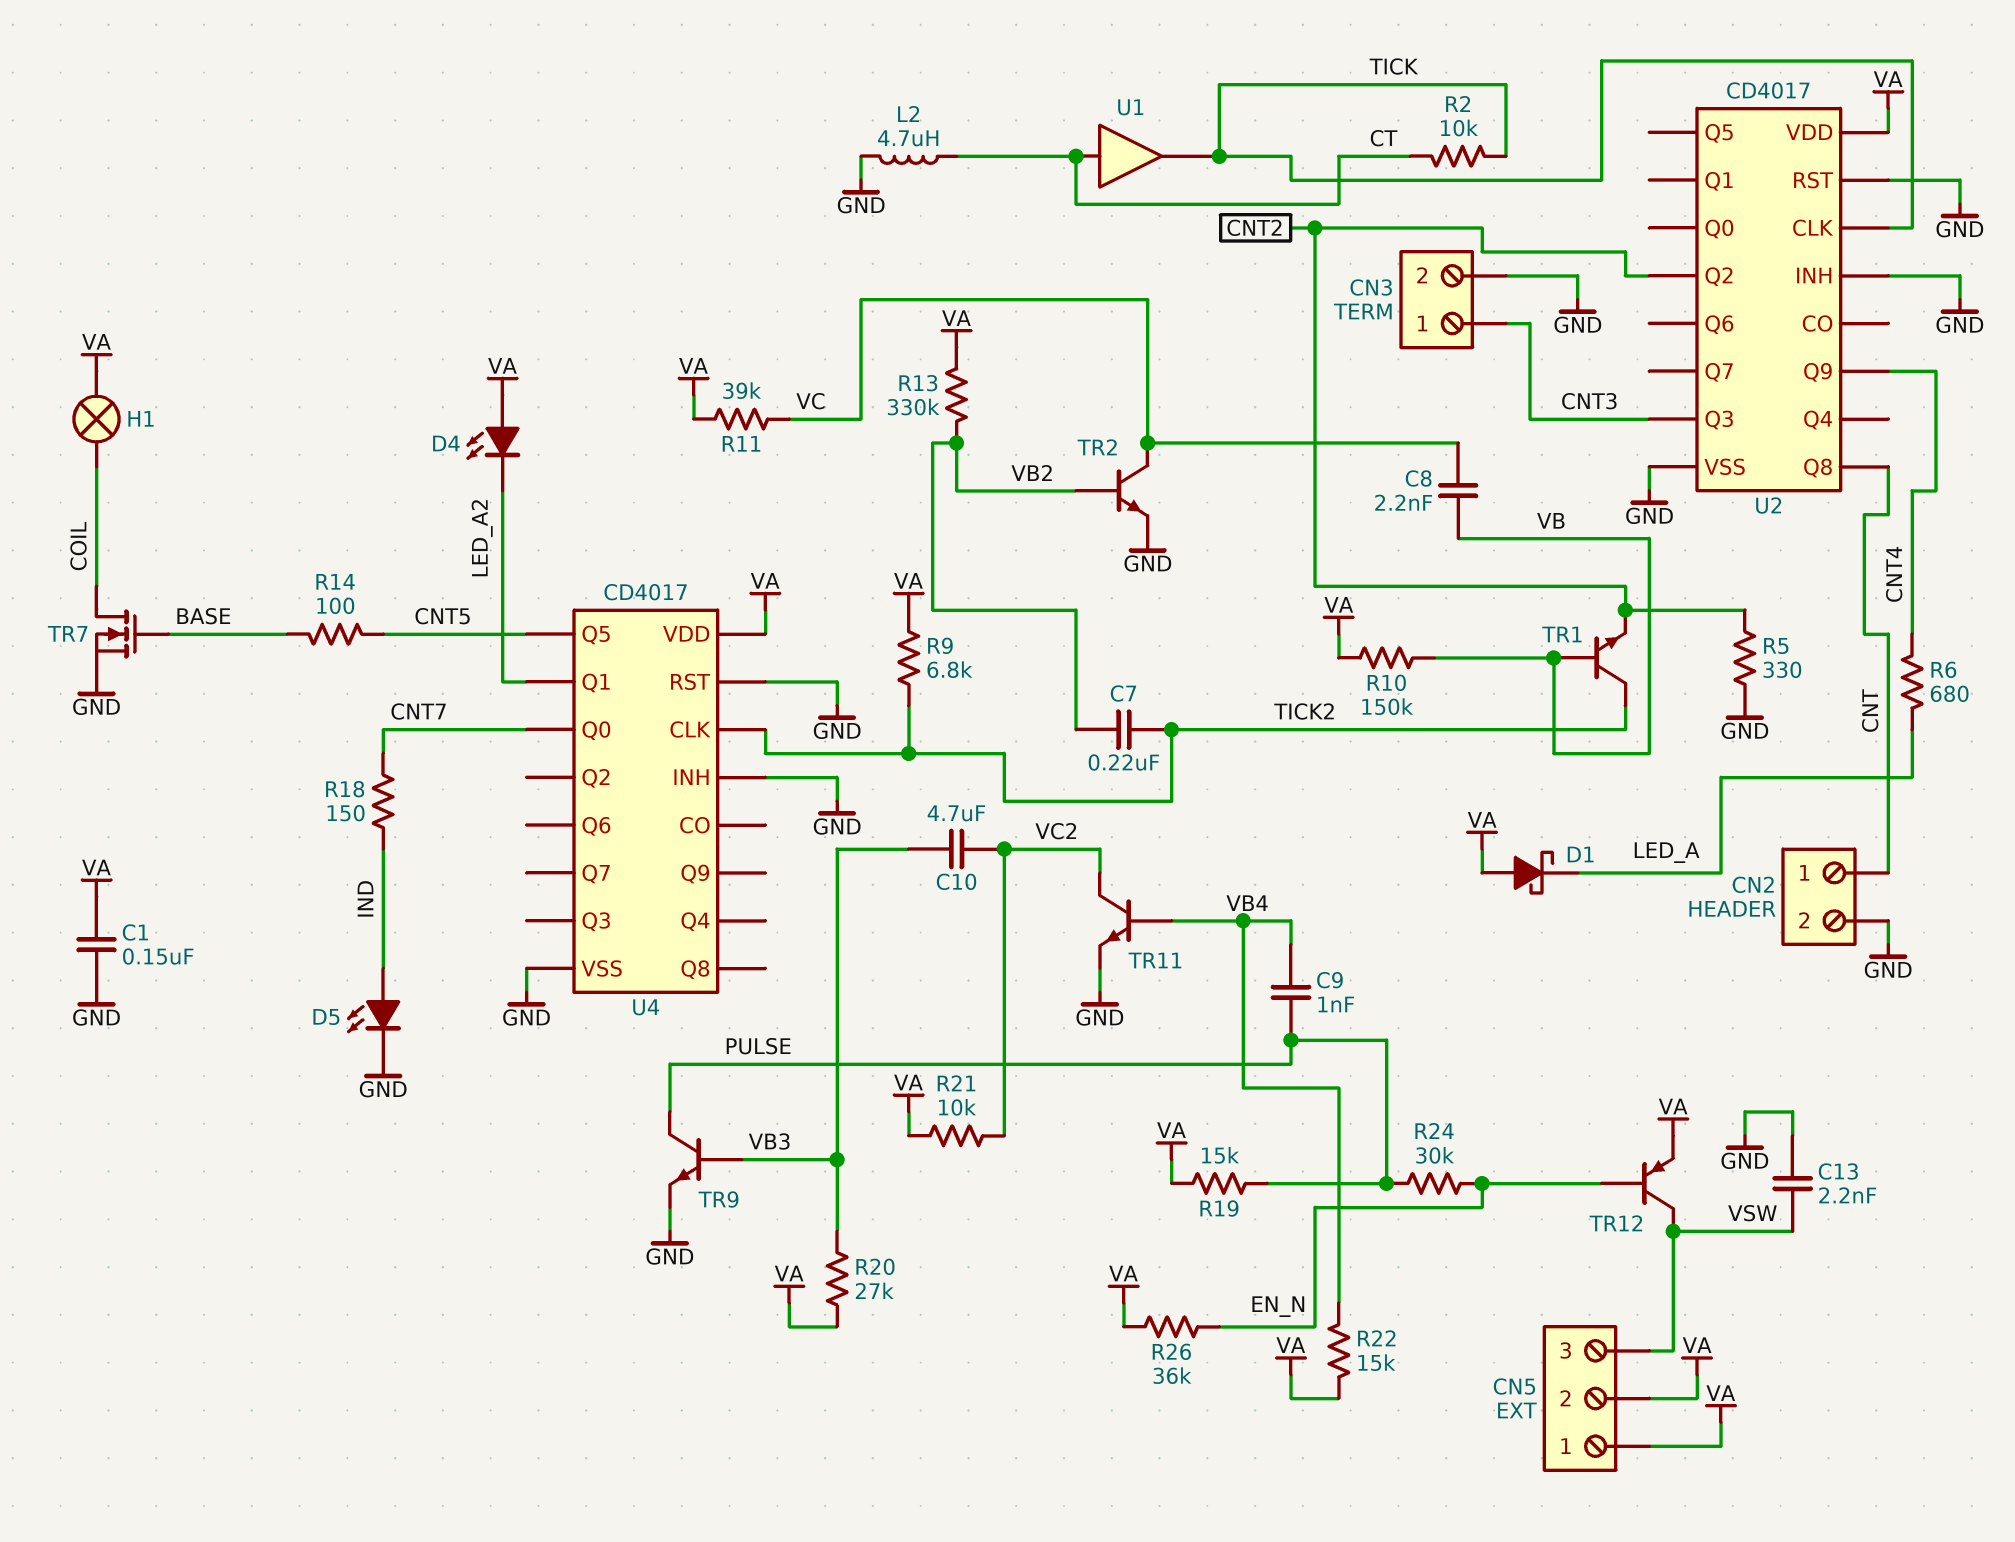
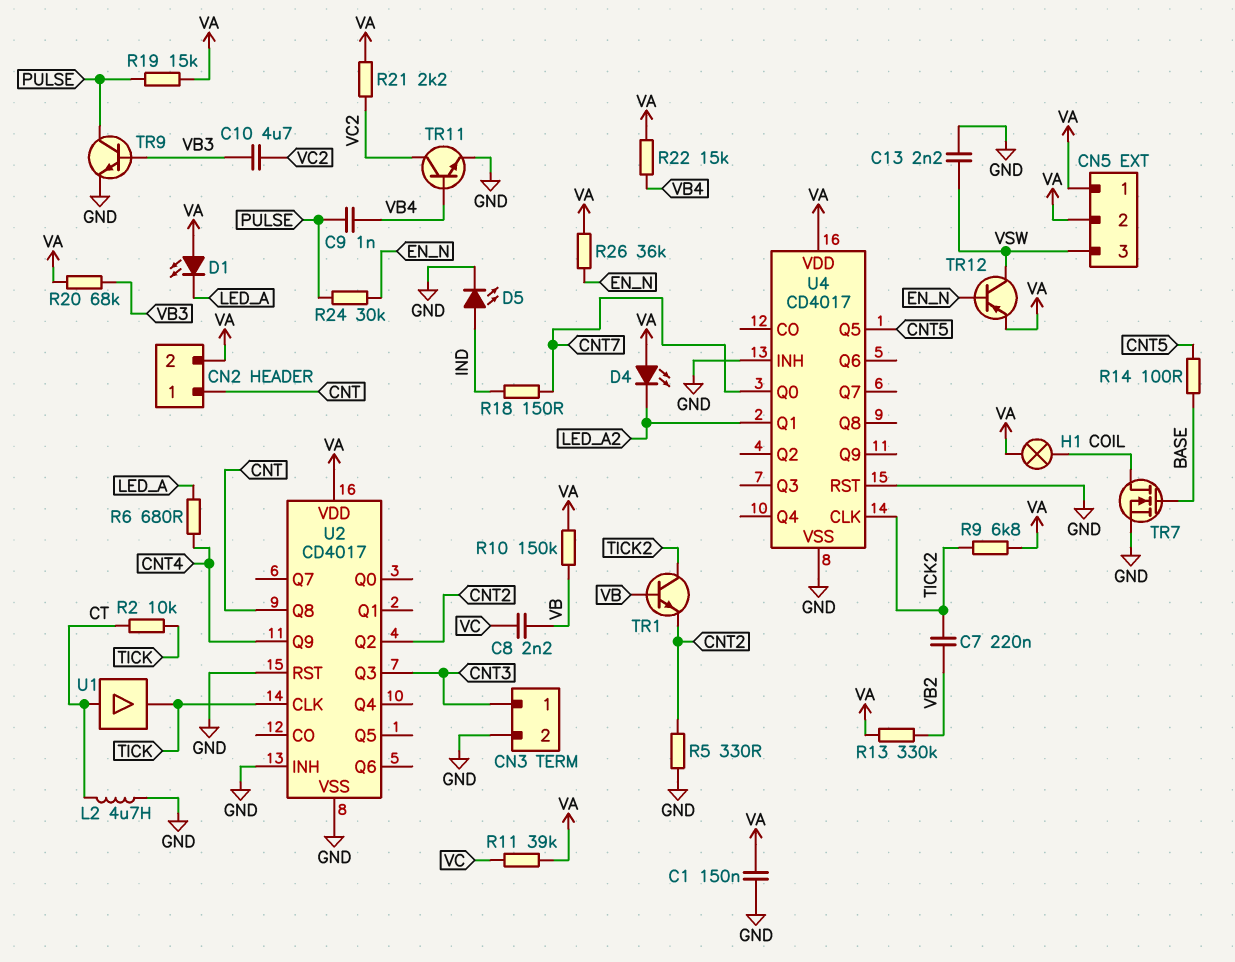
CN2 pin 2: GND -> VA
D1: schottky (A VA, K LED_A) -> LED (A VA, K LED_A)
R20: 27k (VA, VB3) -> 68k (VA, VB3)
R21: 10k (VA, VC2) -> 2.2k (VA, VC2)
TR2: NPN (B VB2, C VC, E GND) -> none

